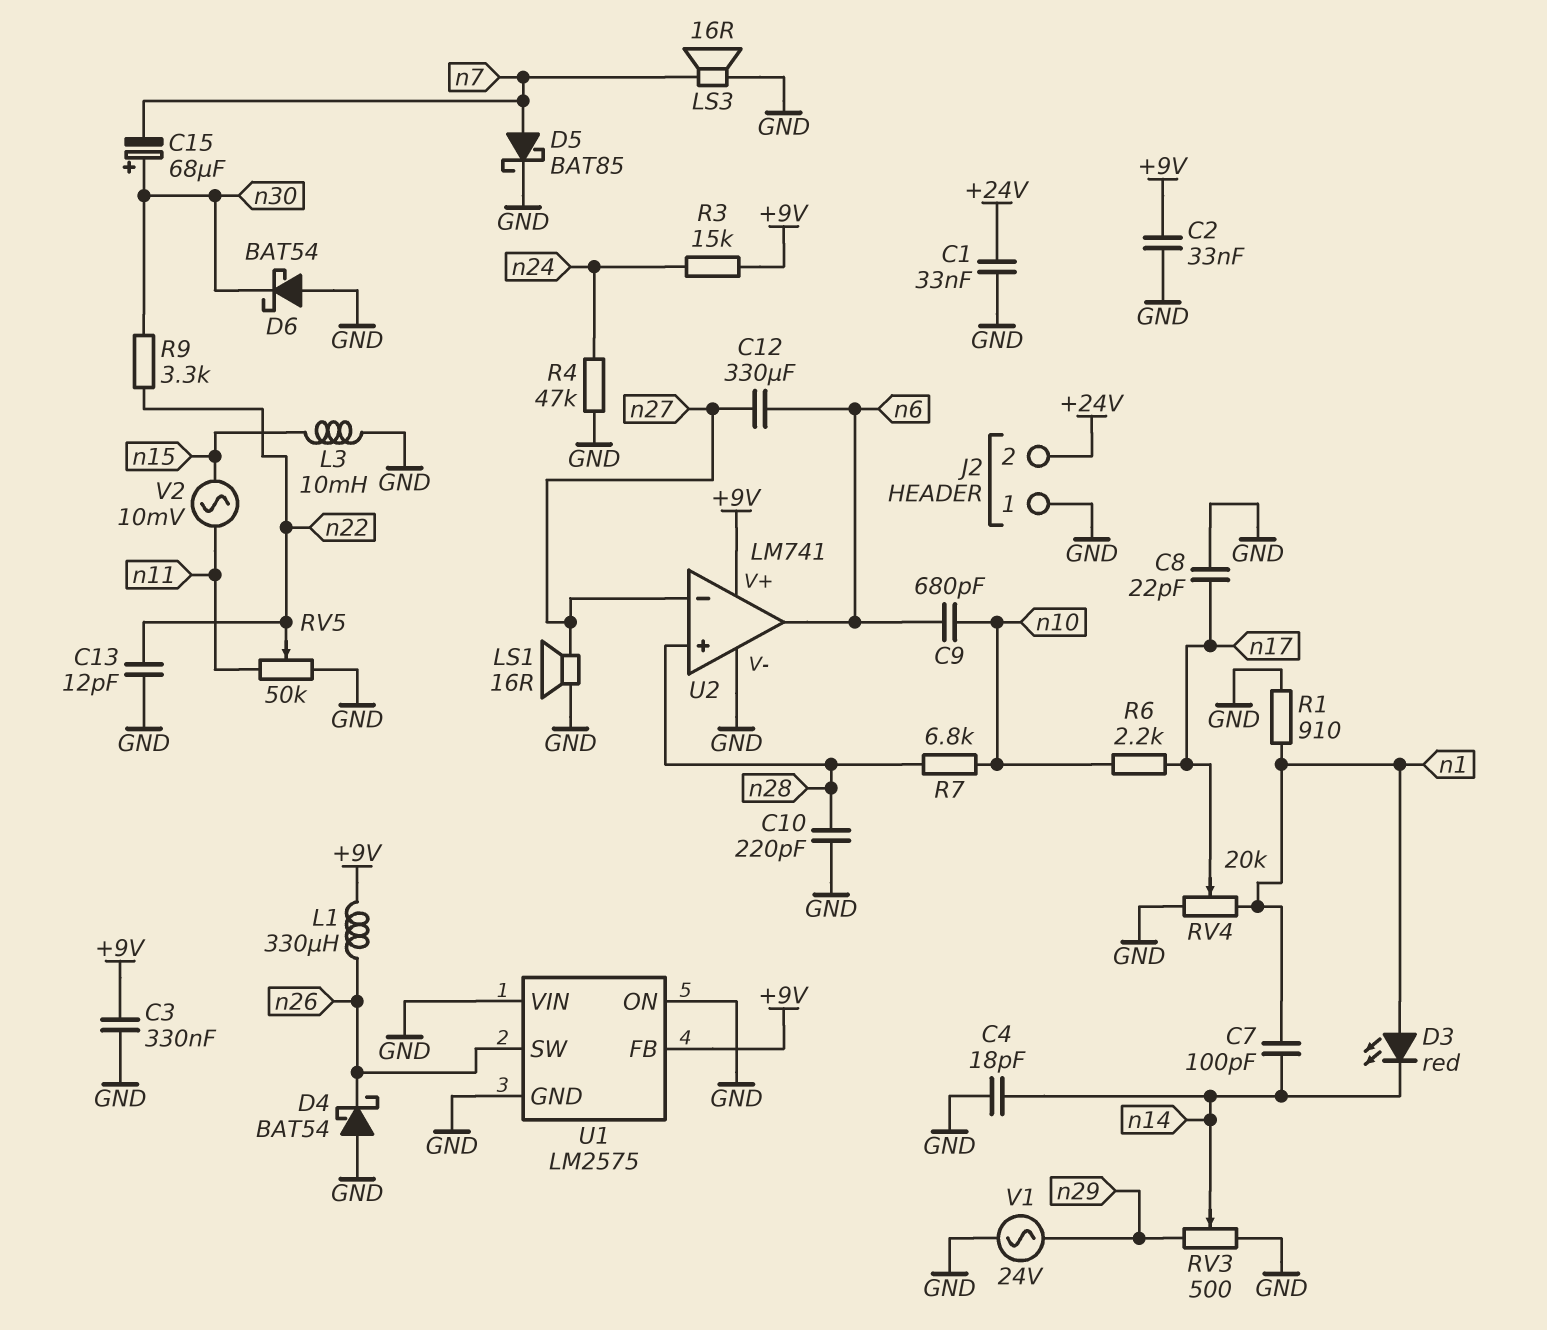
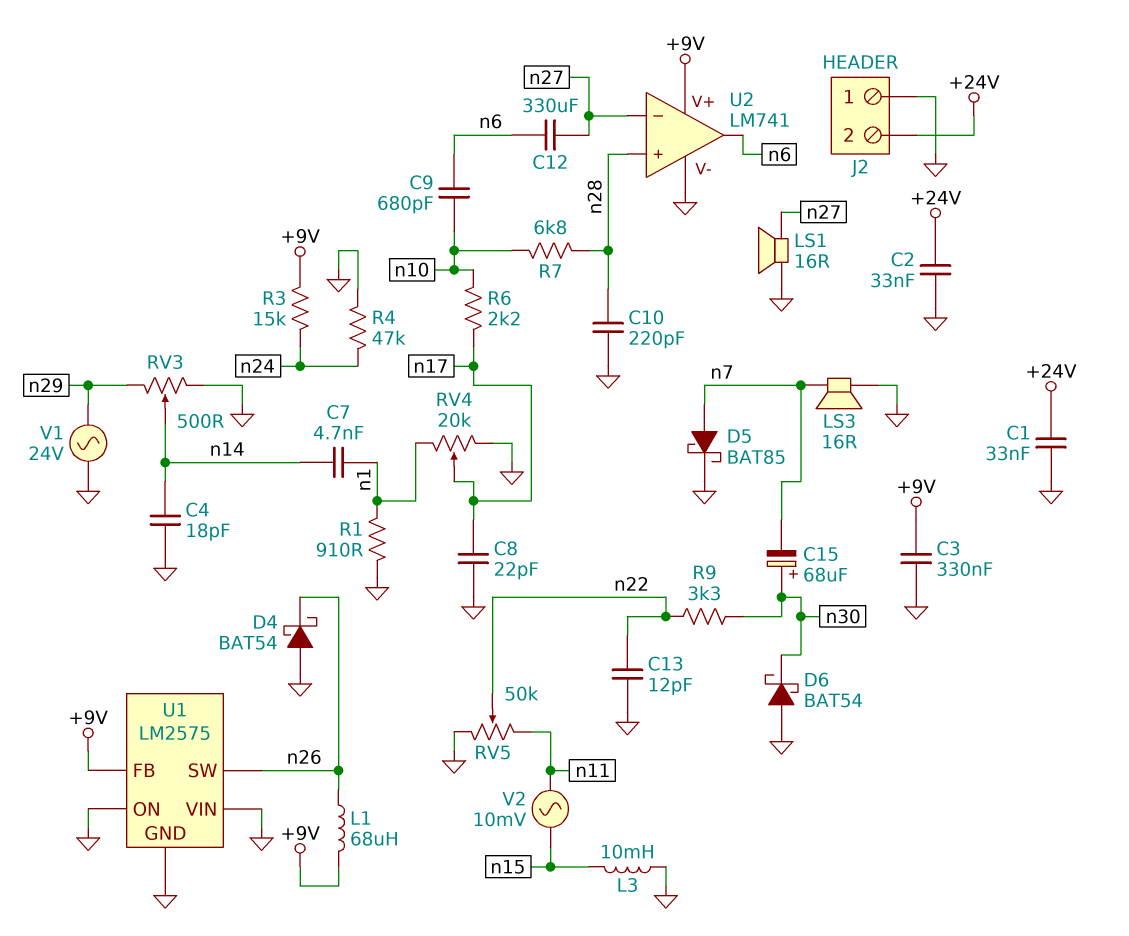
C2: 33nF (+9V, GND) -> 33nF (+24V, GND)
C7: 100pF (n1, n14) -> 4.7nF (n1, n14)
D3: LED red (A n1, K n14) -> none
L1: 330uH (+9V, n26) -> 68uH (+9V, n26)

